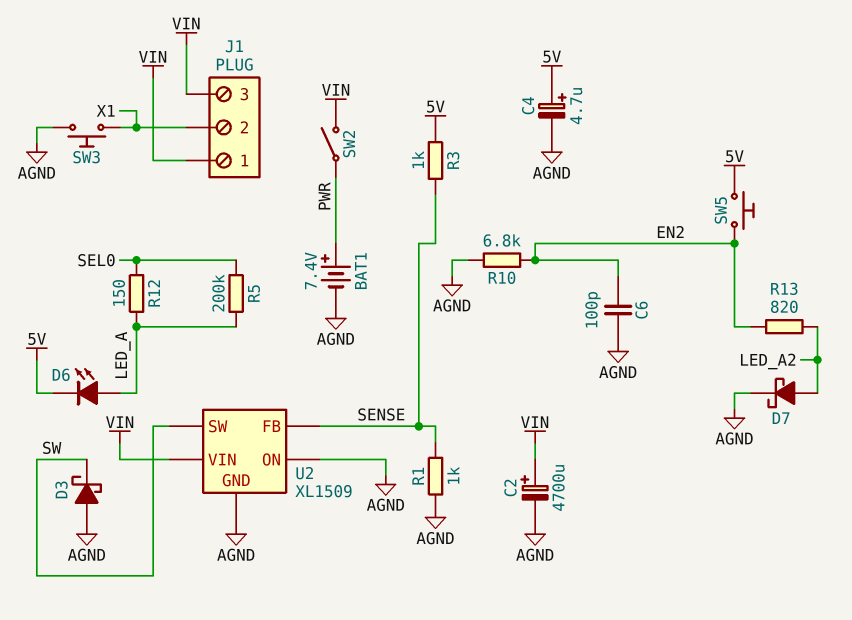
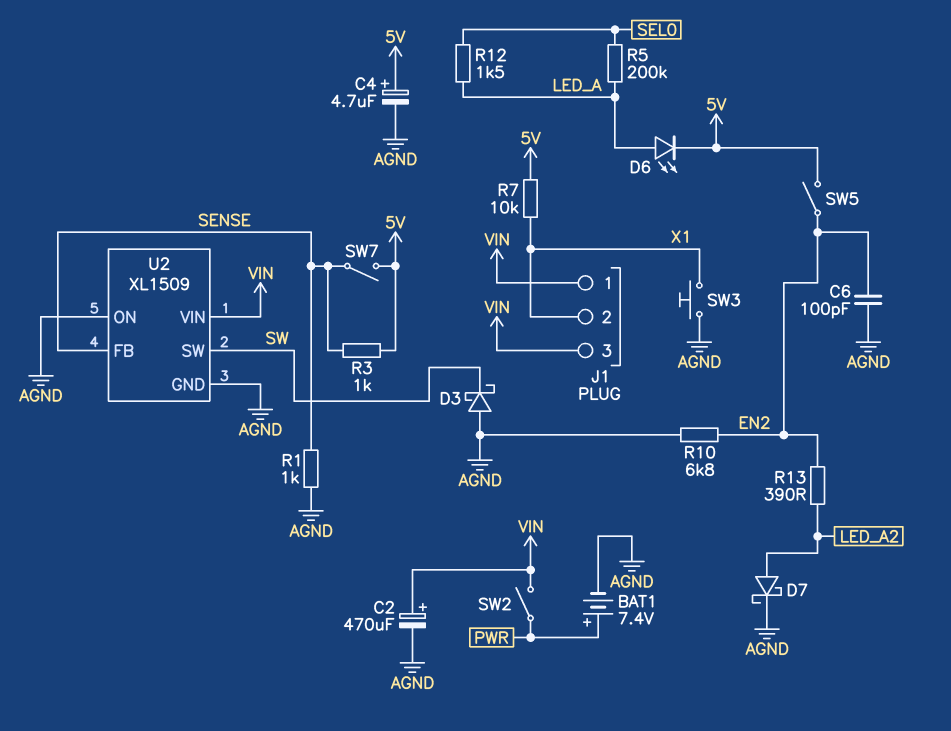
C2: 4700uF (plus VIN, minus AGND) -> 470uF (plus VIN, minus AGND)
R7: none -> 10k (5V, X1)
R12: 150 (LED_A, SEL0) -> 1.5k (LED_A, SEL0)
R13: 820 (EN2, LED_A2) -> 390 (EN2, LED_A2)
SW5: button (5V, EN2) -> switch (5V, EN2)
SW7: none -> switch (5V, SENSE)

